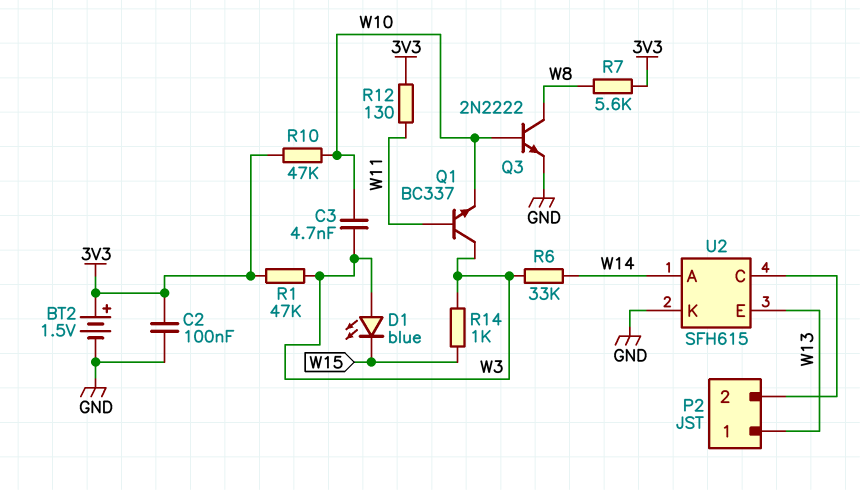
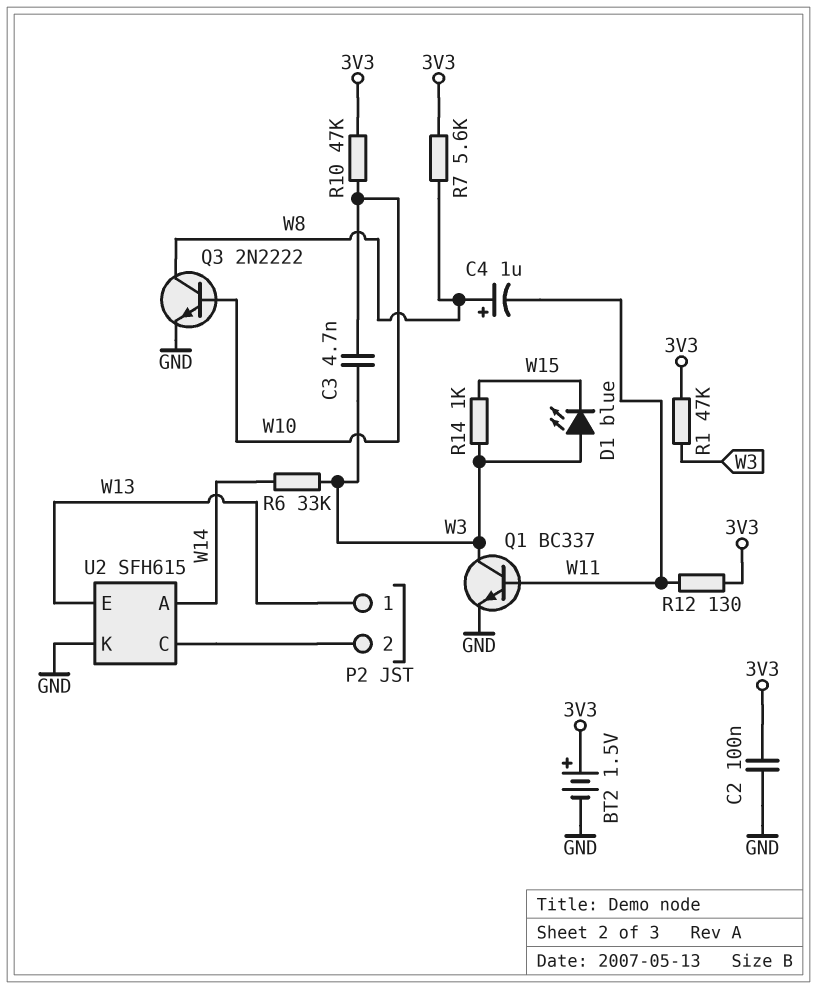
C4: none -> 1uF (plus W8, minus W11)
Q1: NPN BC337 (B W11, C W3, E W10) -> NPN BC337 (B W11, C W3, E GND)

